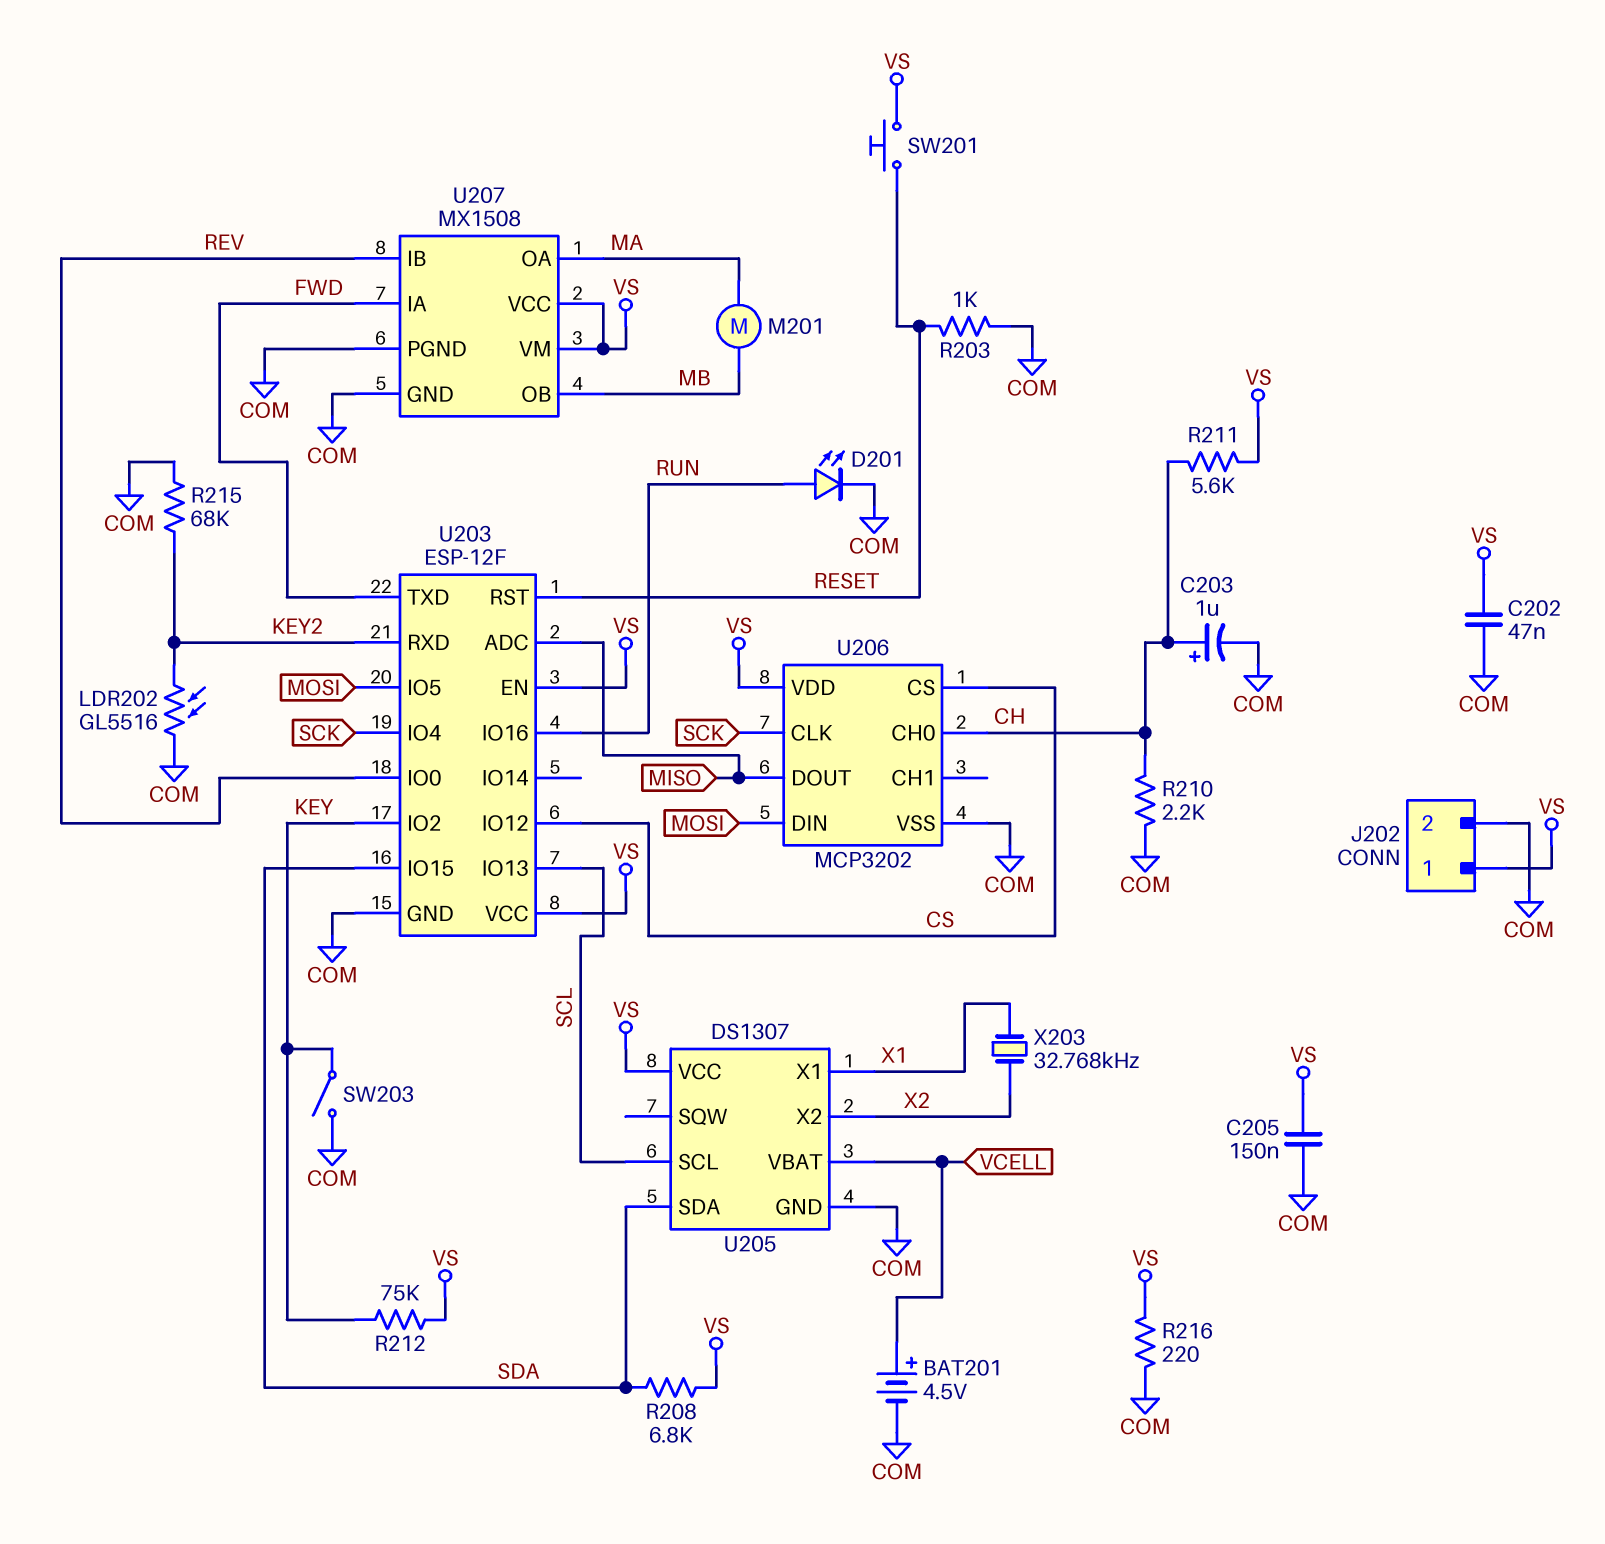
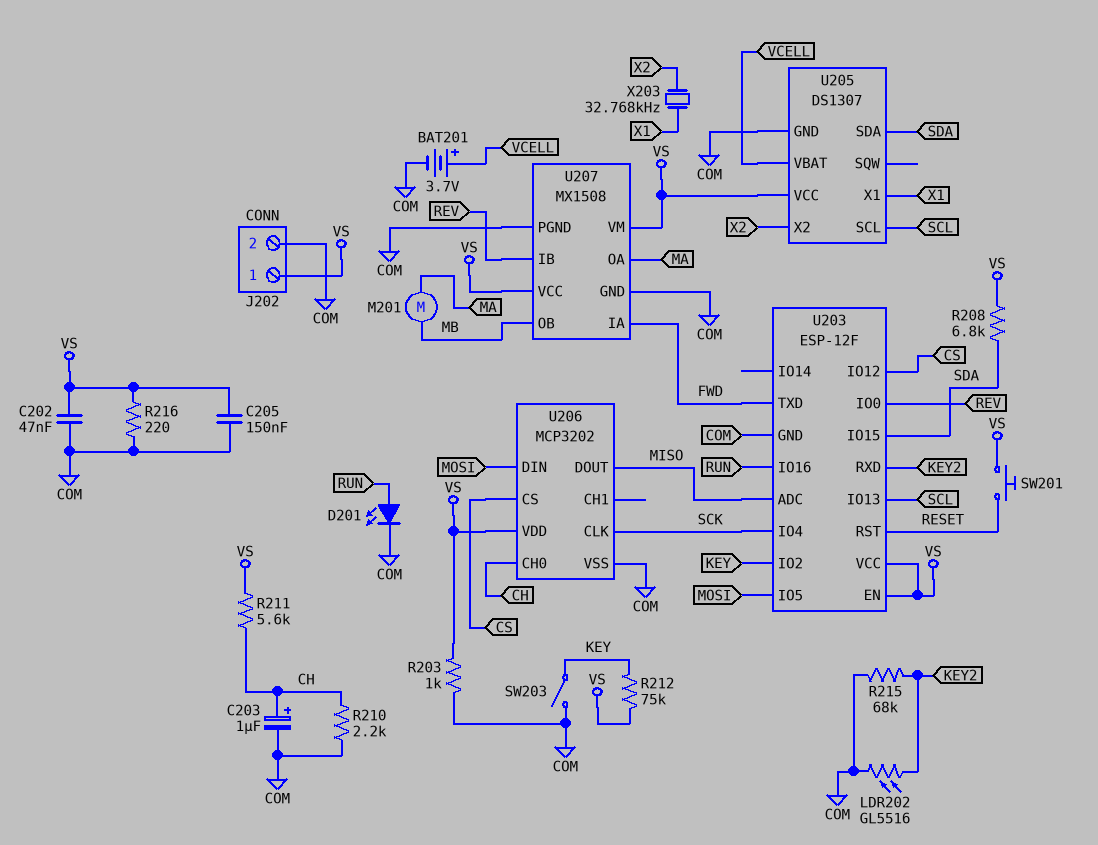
BAT201: 4.5V (plus VCELL, minus COM) -> 3.7V (plus VCELL, minus COM)
R203: 1k (COM, RESET) -> 1k (COM, VS)

